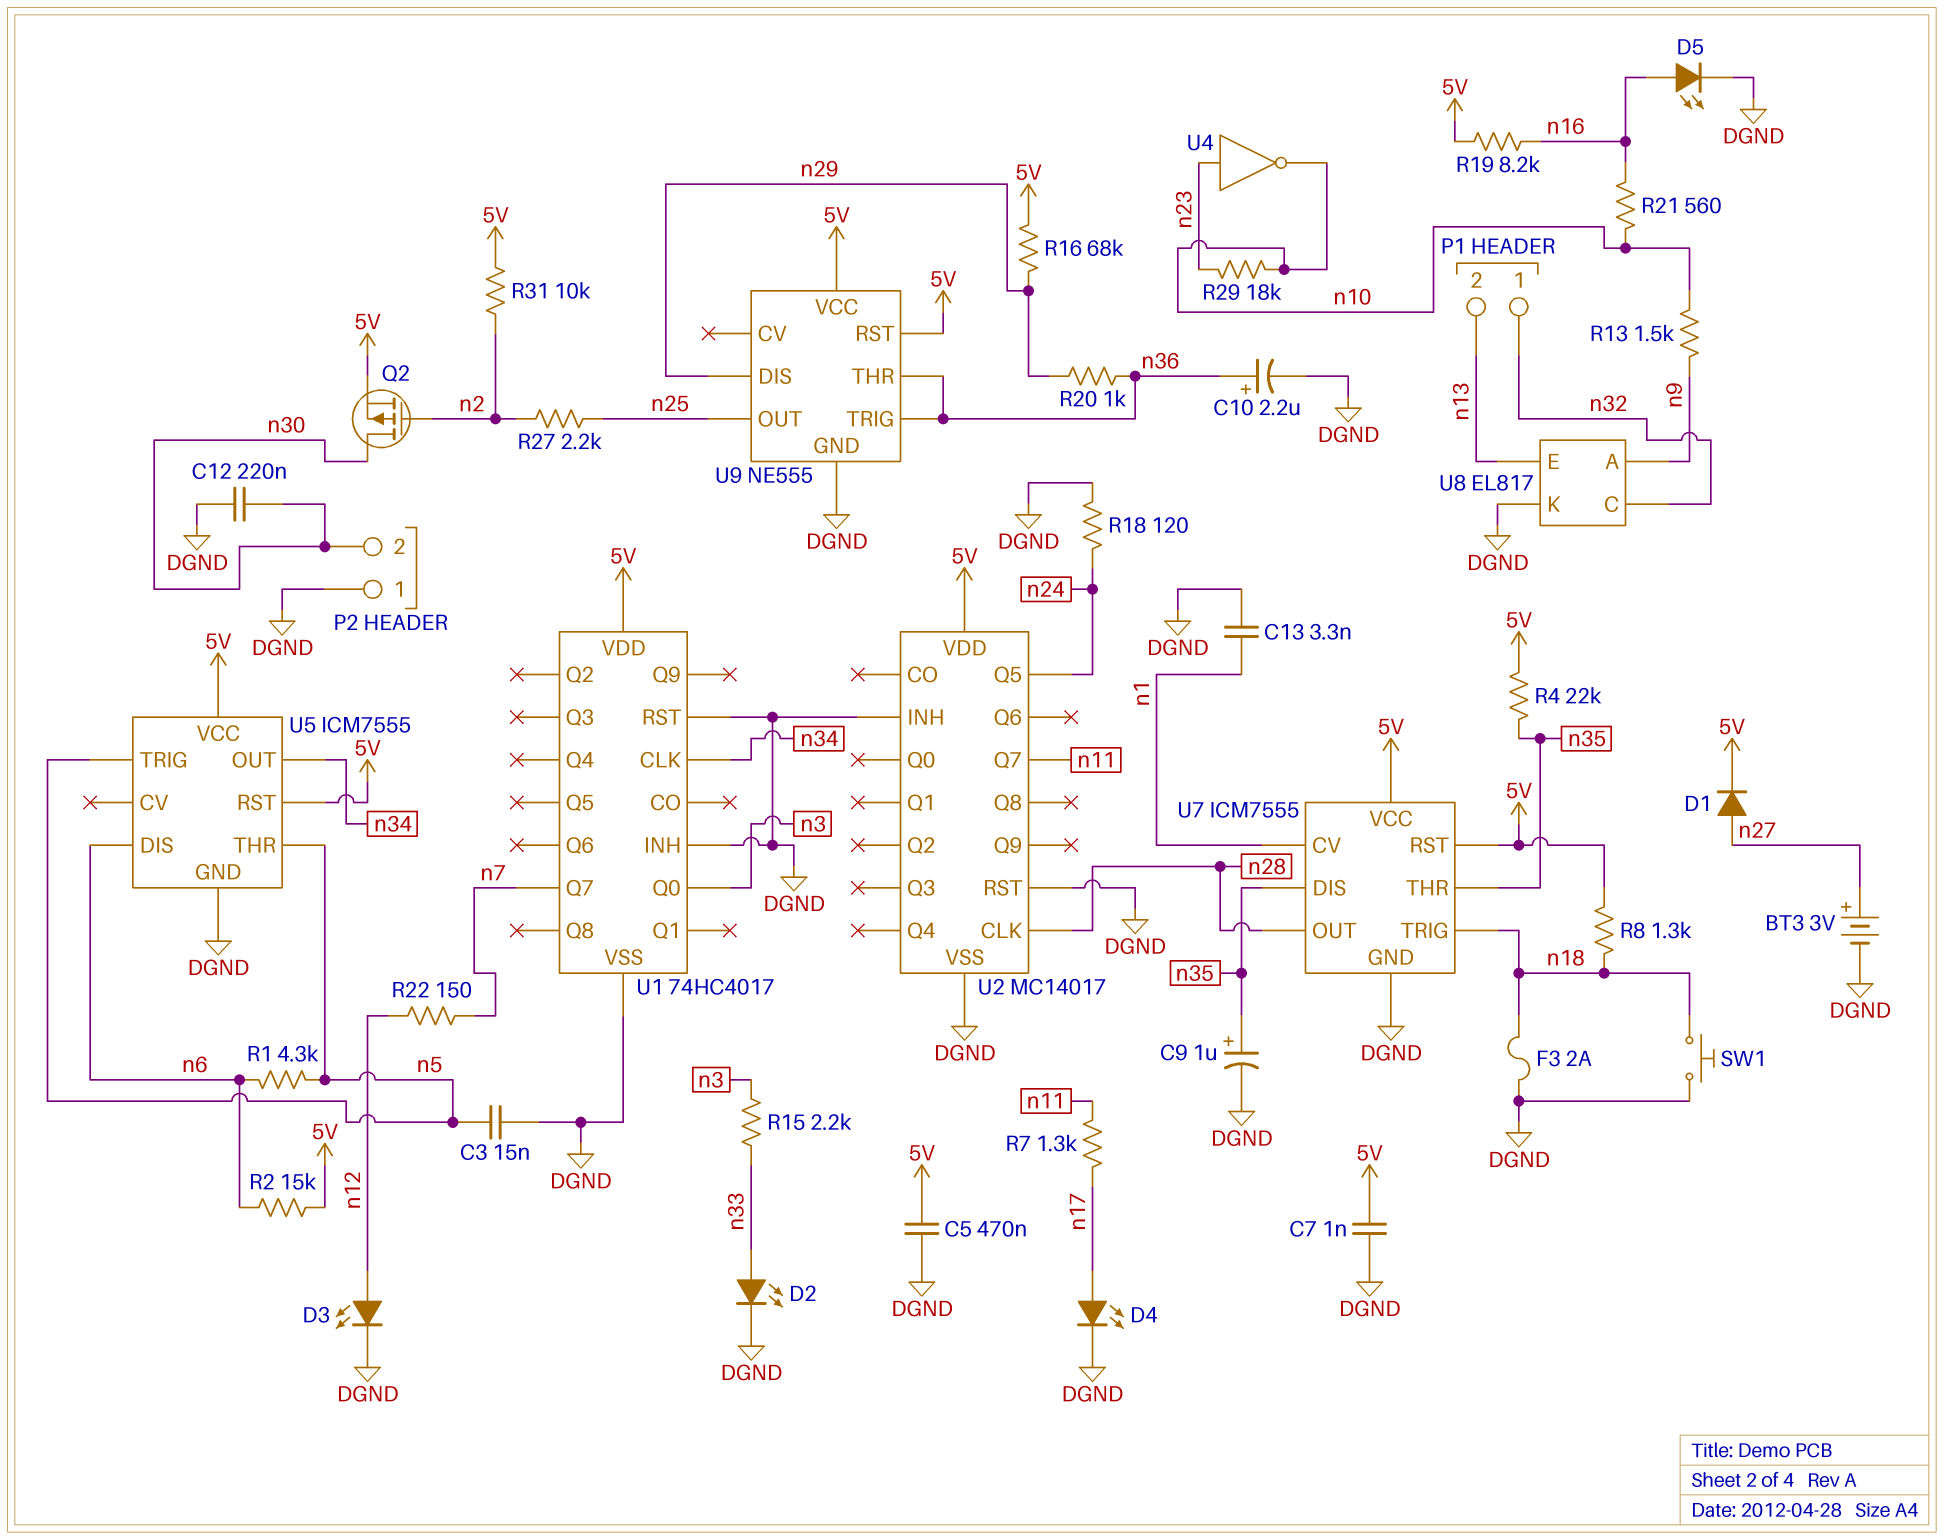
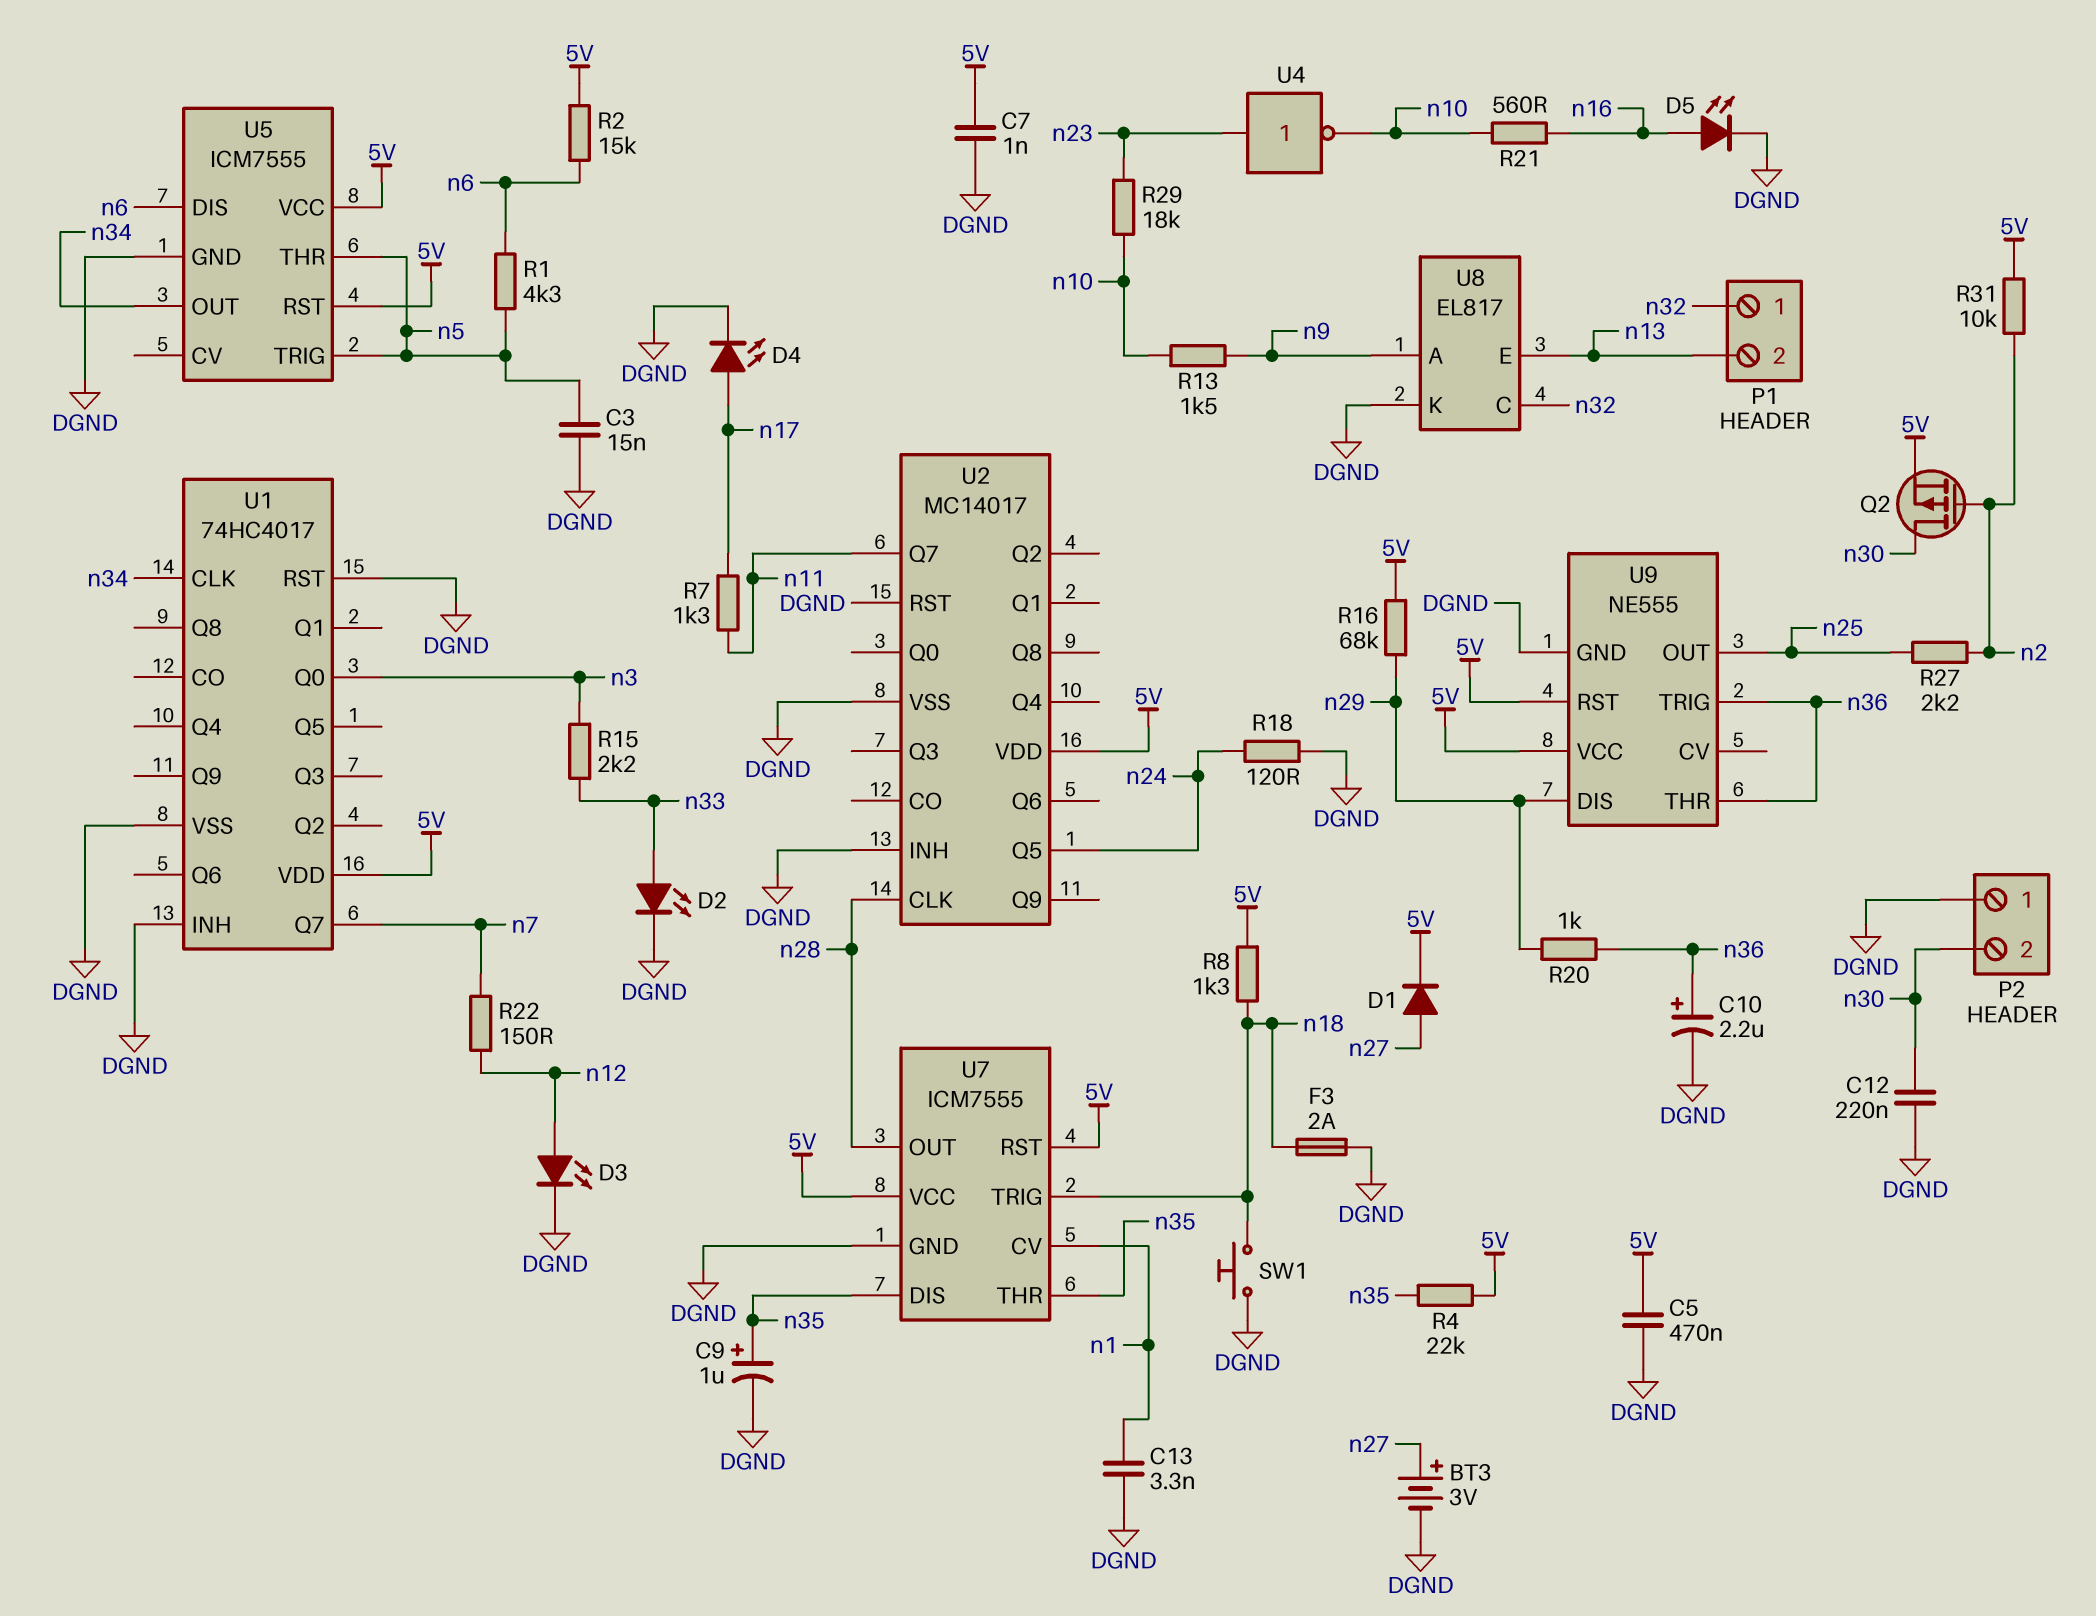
R19: 8.2k (5V, n16) -> none

